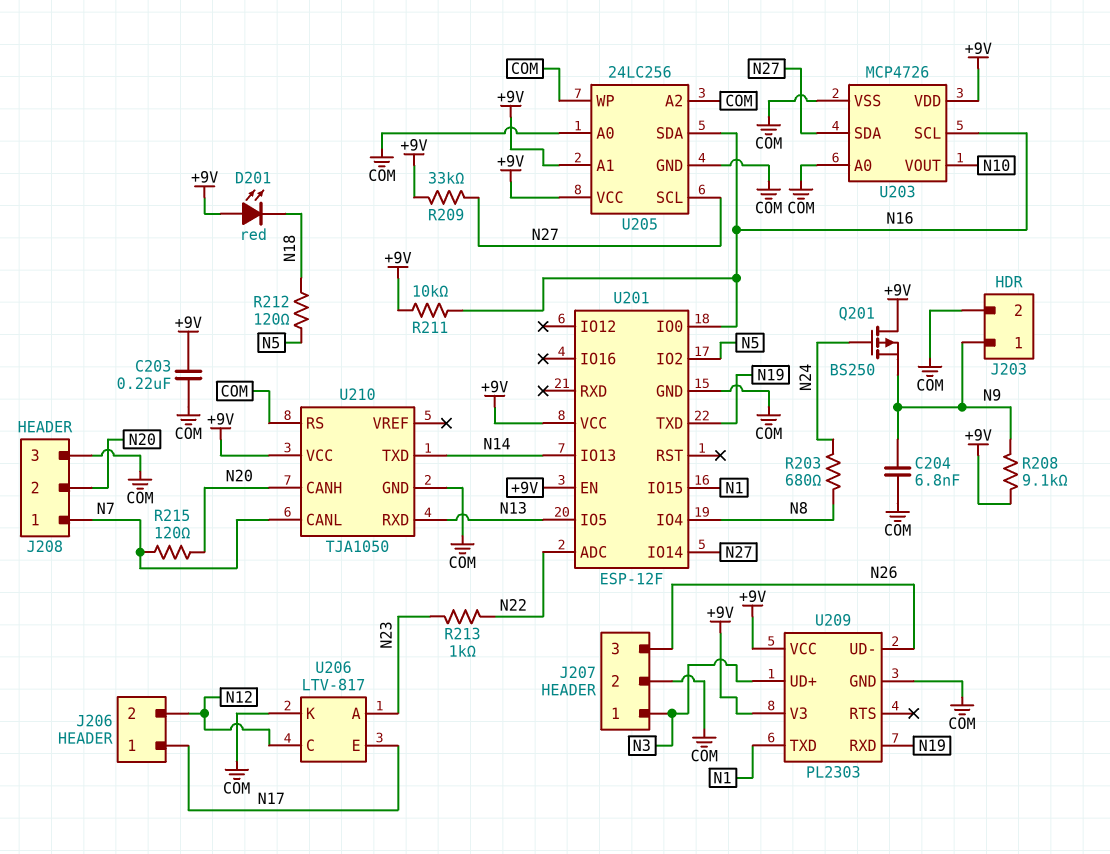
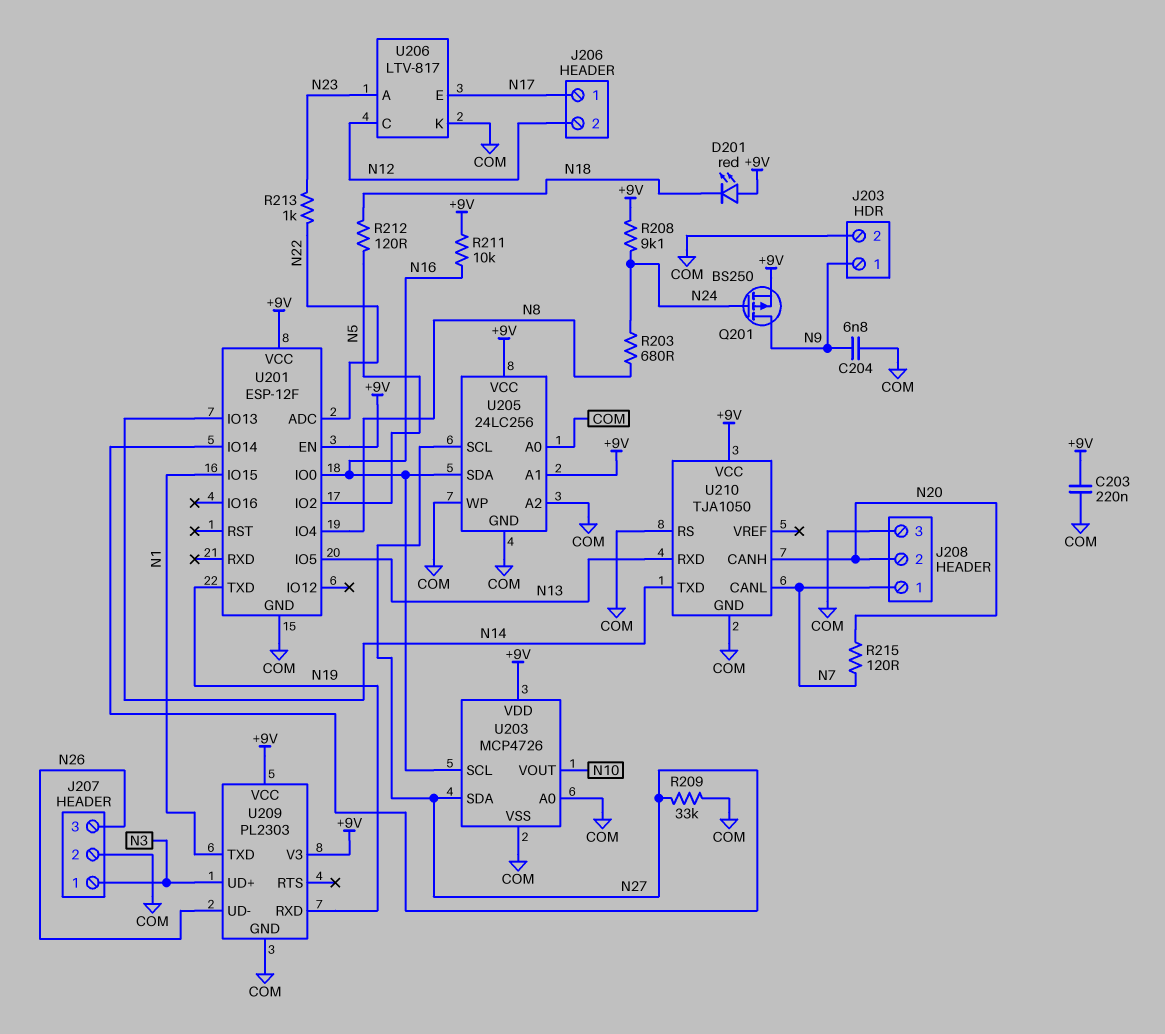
Q201: PMOS BS250 (G N24, D +9V, S N9) -> PMOS BS250 (G N24, D N9, S +9V)
R208: 9.1k (+9V, N9) -> 9.1k (+9V, N24)
R209: 33k (+9V, N27) -> 33k (COM, N27)

